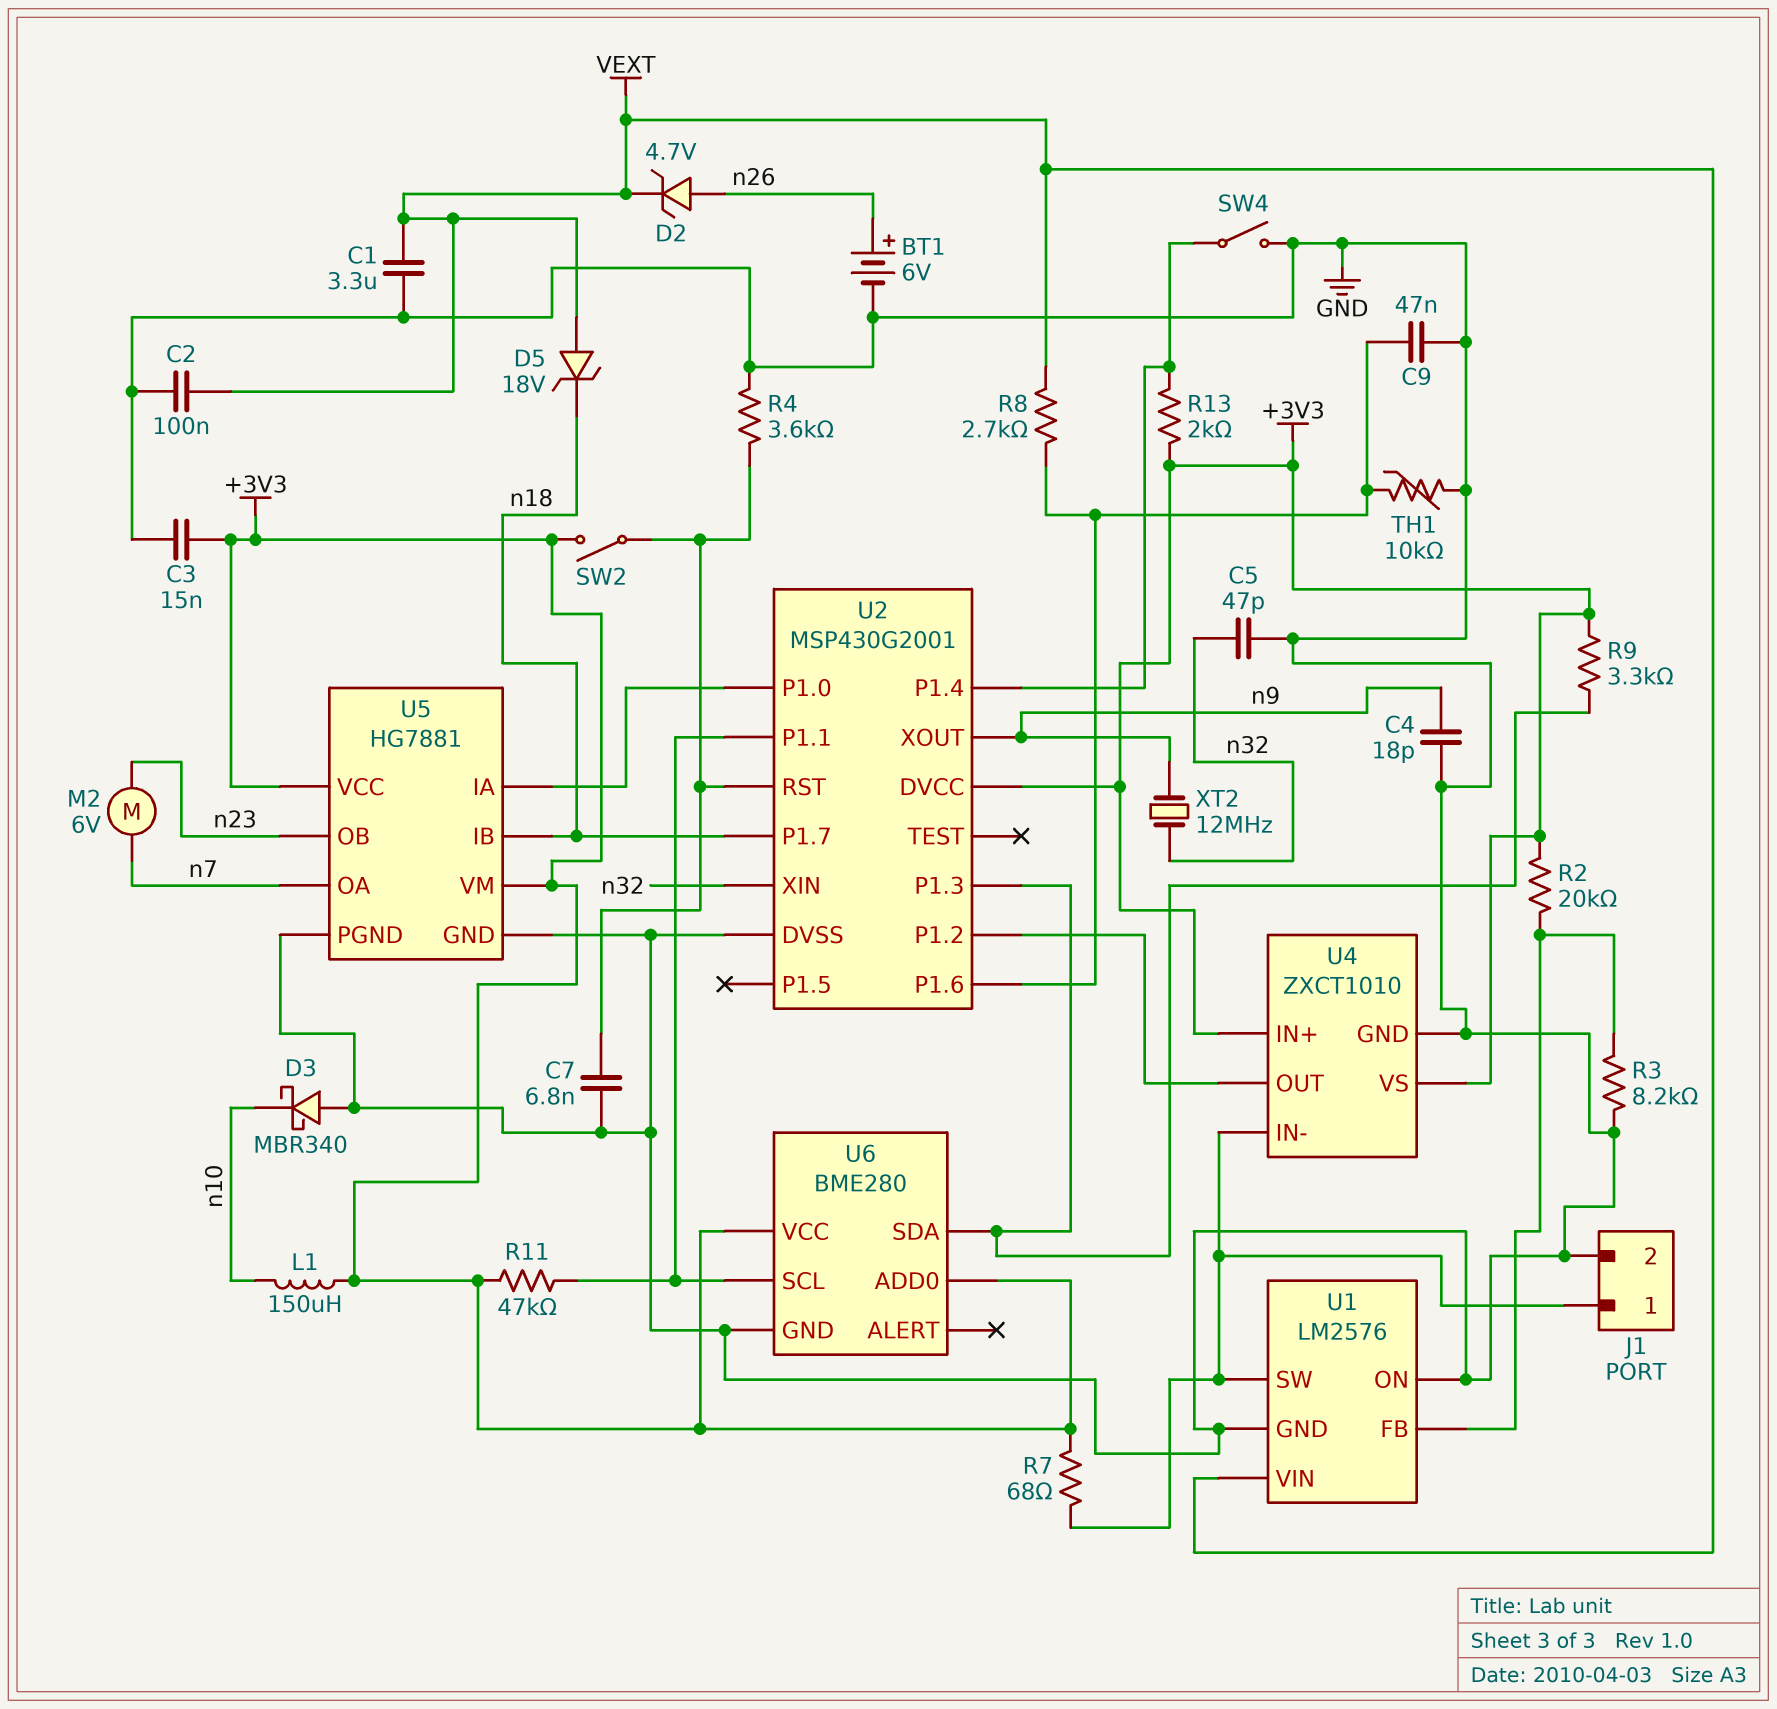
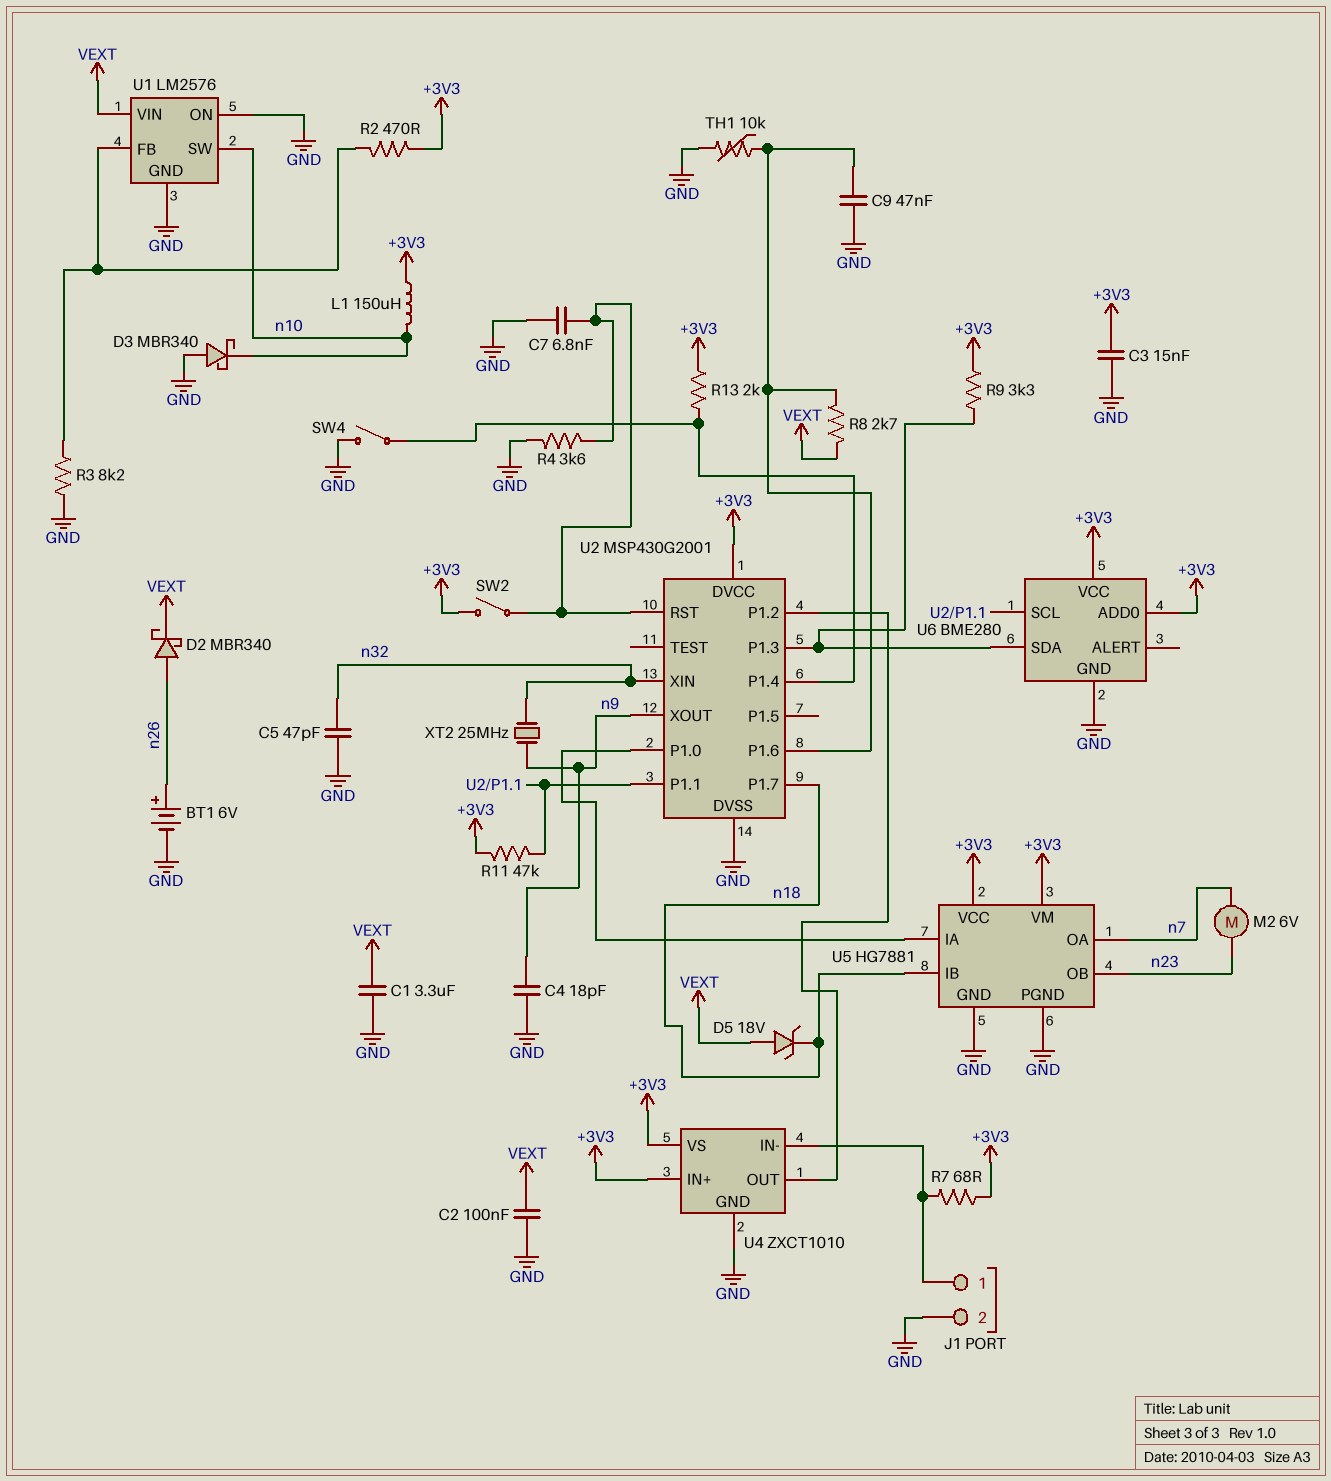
D2: zener 4.7V (A n26, K VEXT) -> schottky MBR340 (A n26, K VEXT)
R2: 20k (+3V3, U1/FB) -> 470 (+3V3, U1/FB)
U1 pin SW: J1/1 -> n10
XT2: 12MHz (n9, n32) -> 25MHz (n9, n32)

